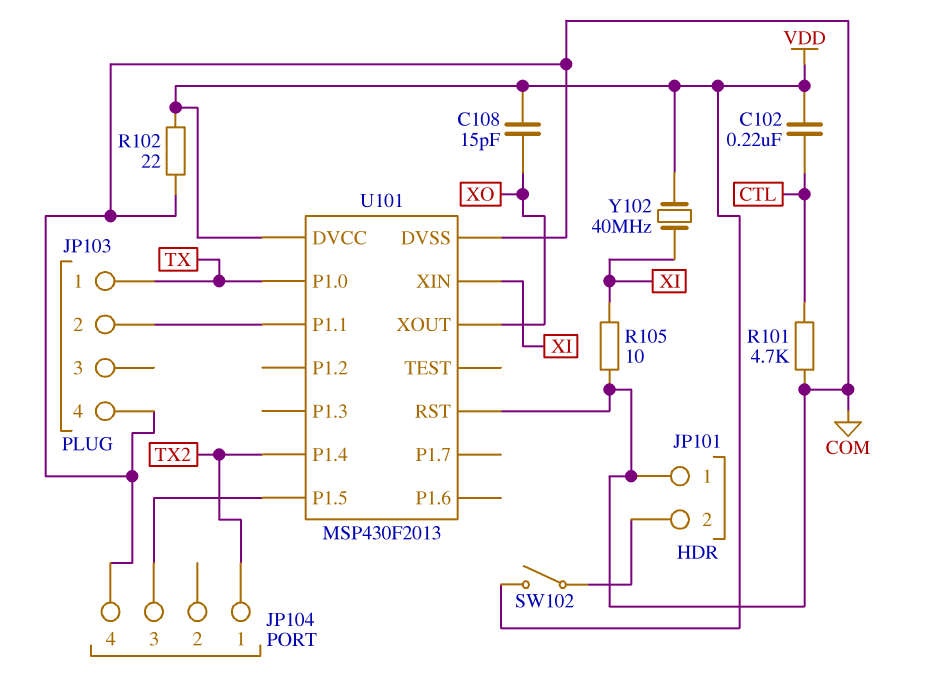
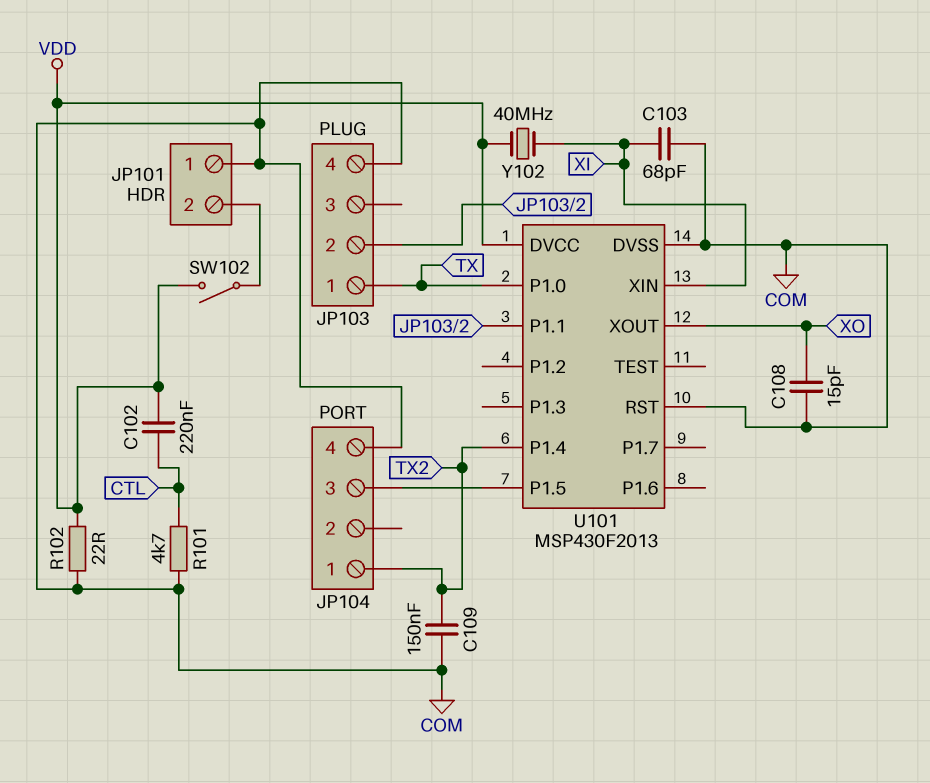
C103: none -> 68pF (COM, XI)
C108: 15pF (VDD, XO) -> 15pF (COM, XO)
C109: none -> 150nF (COM, TX2)
R105: 10 (COM, XI) -> none

